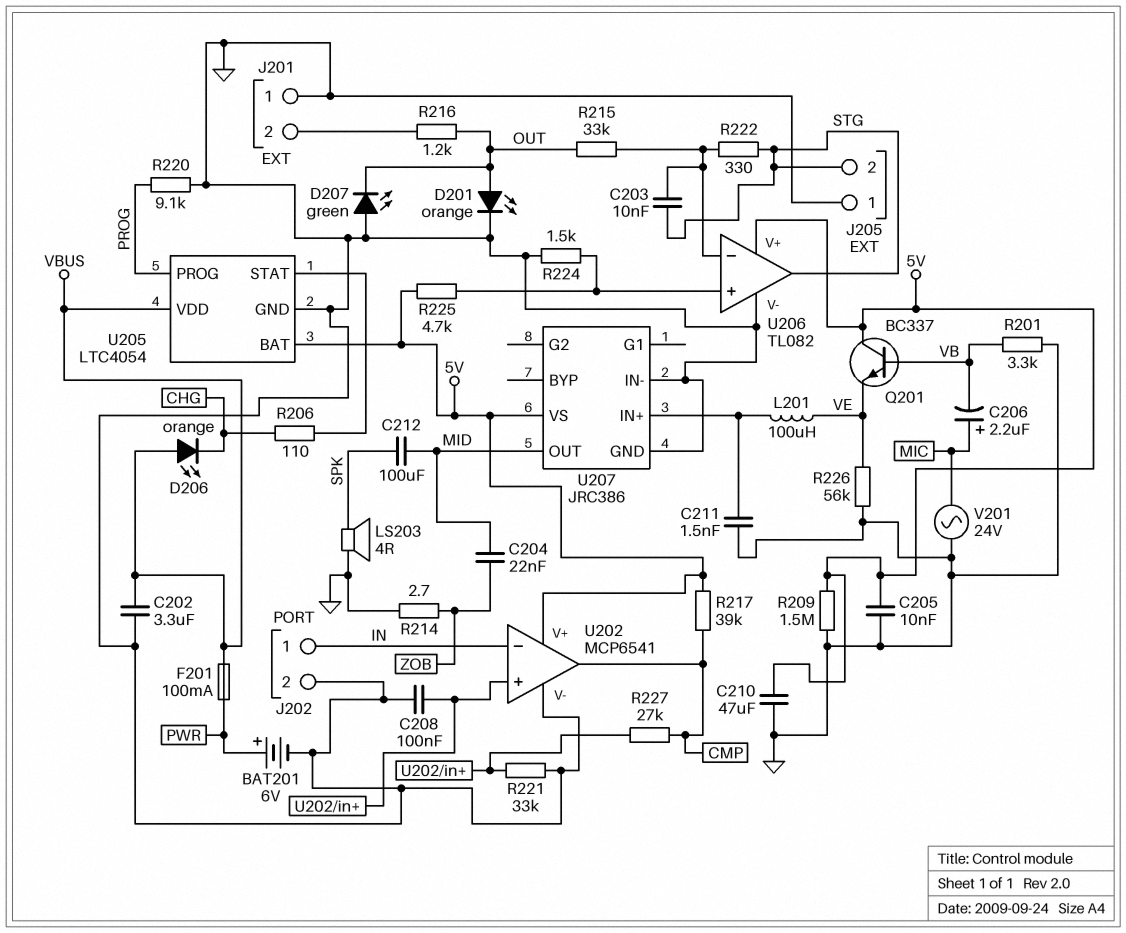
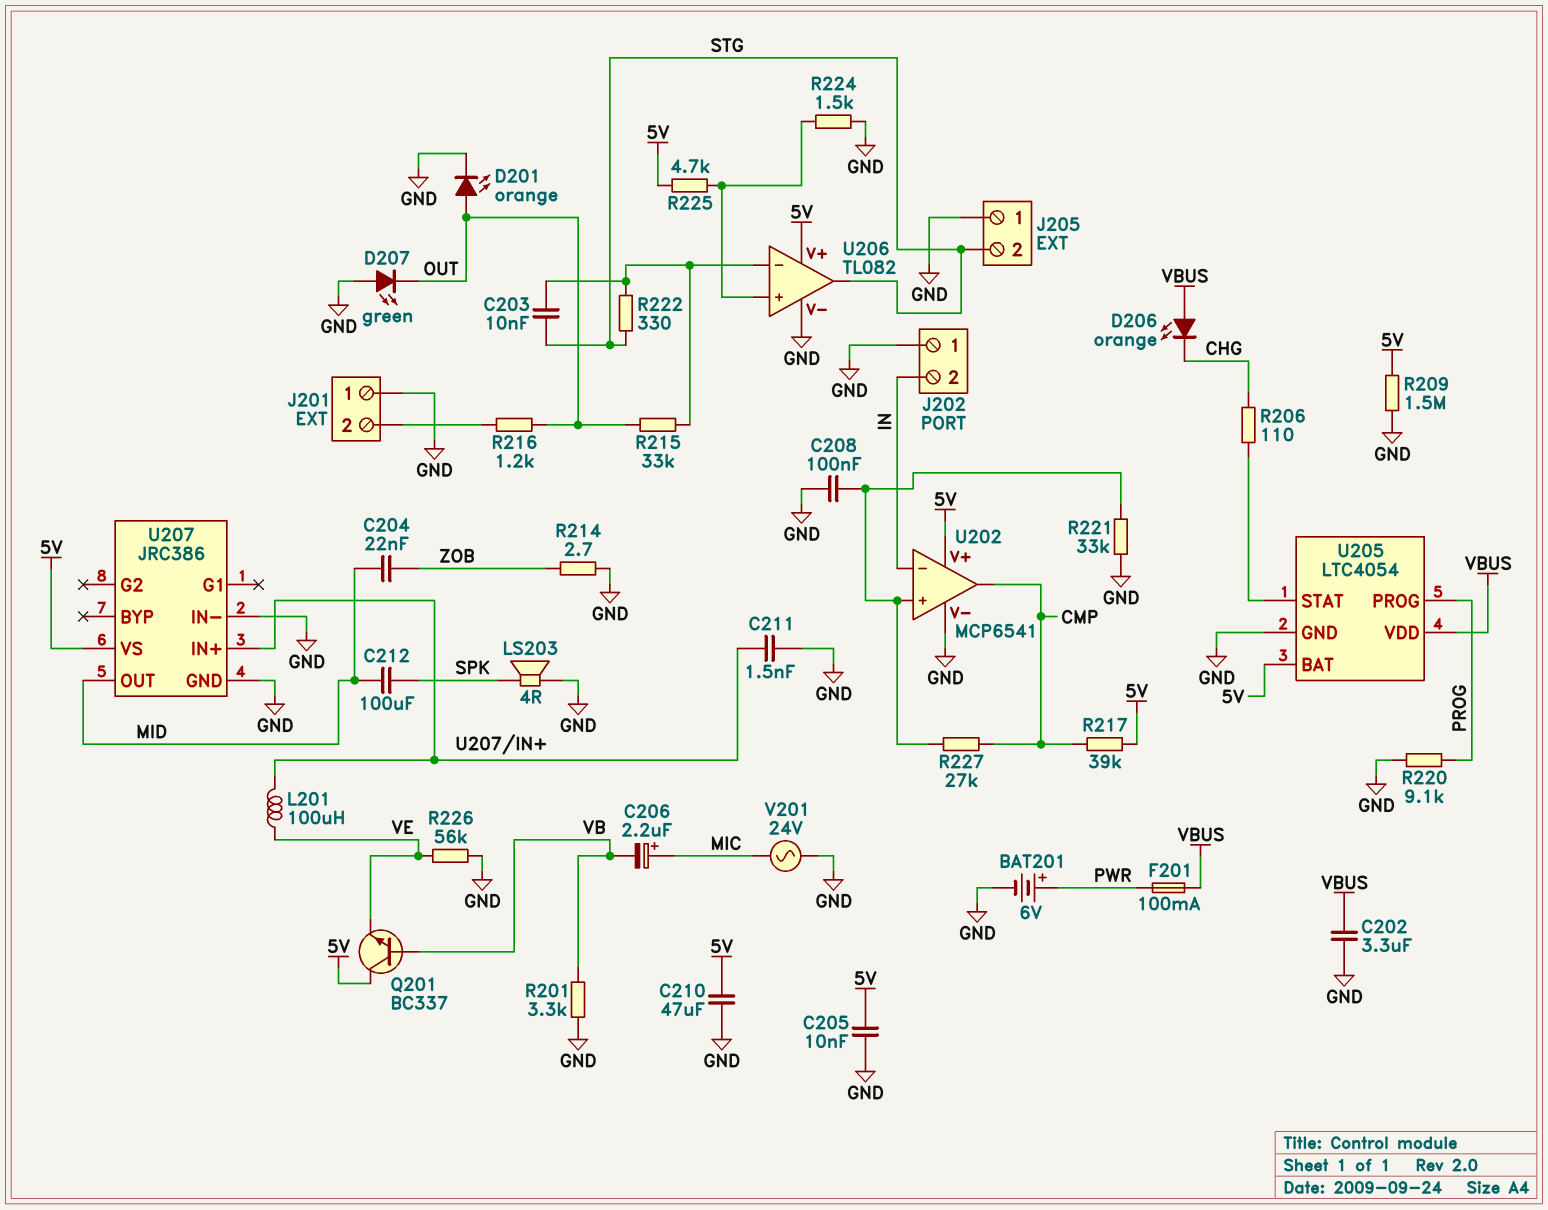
J202 pin 1: IN -> GND
J202 pin 2: GND -> IN

